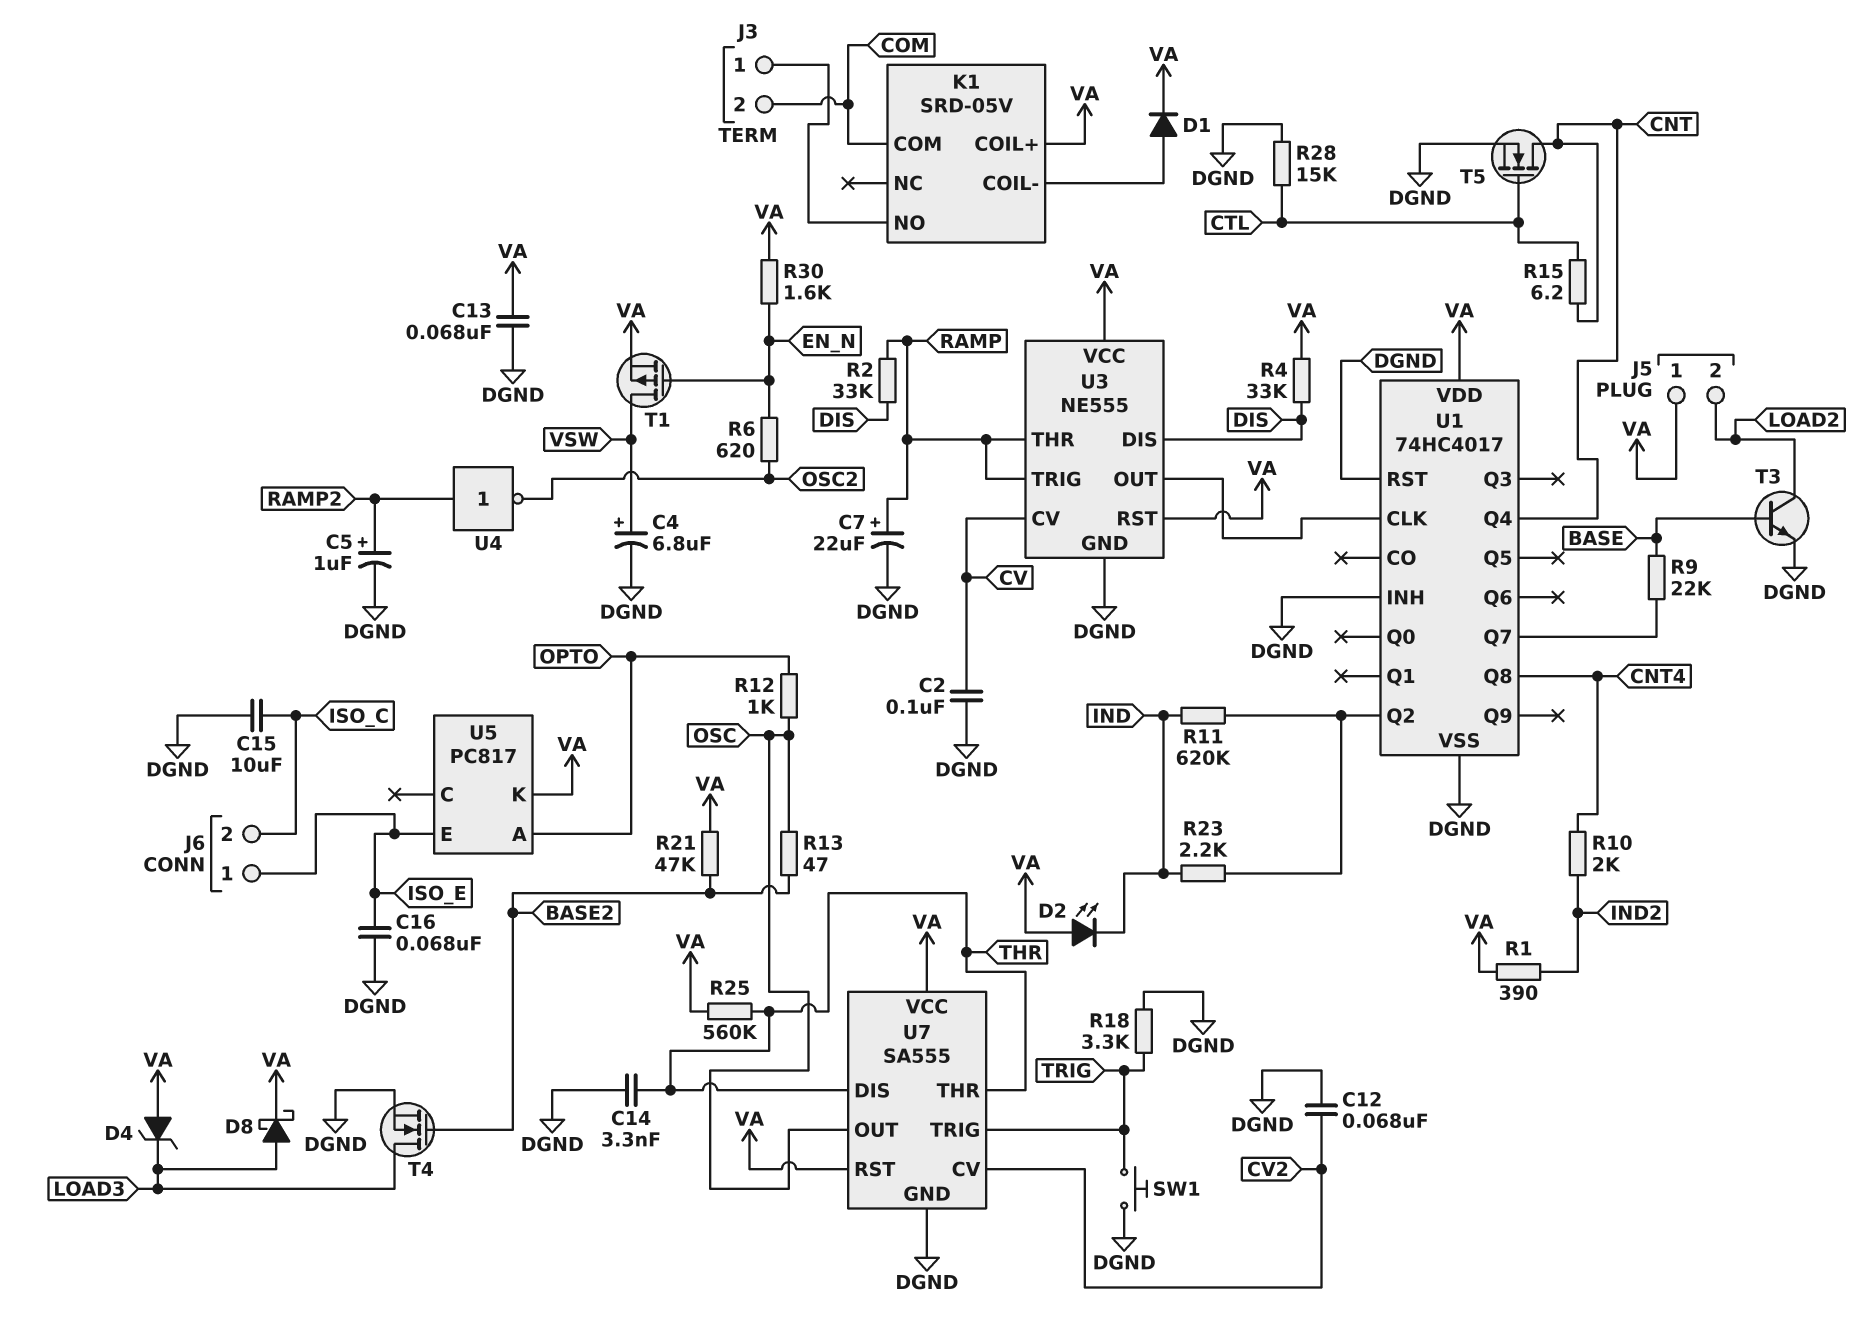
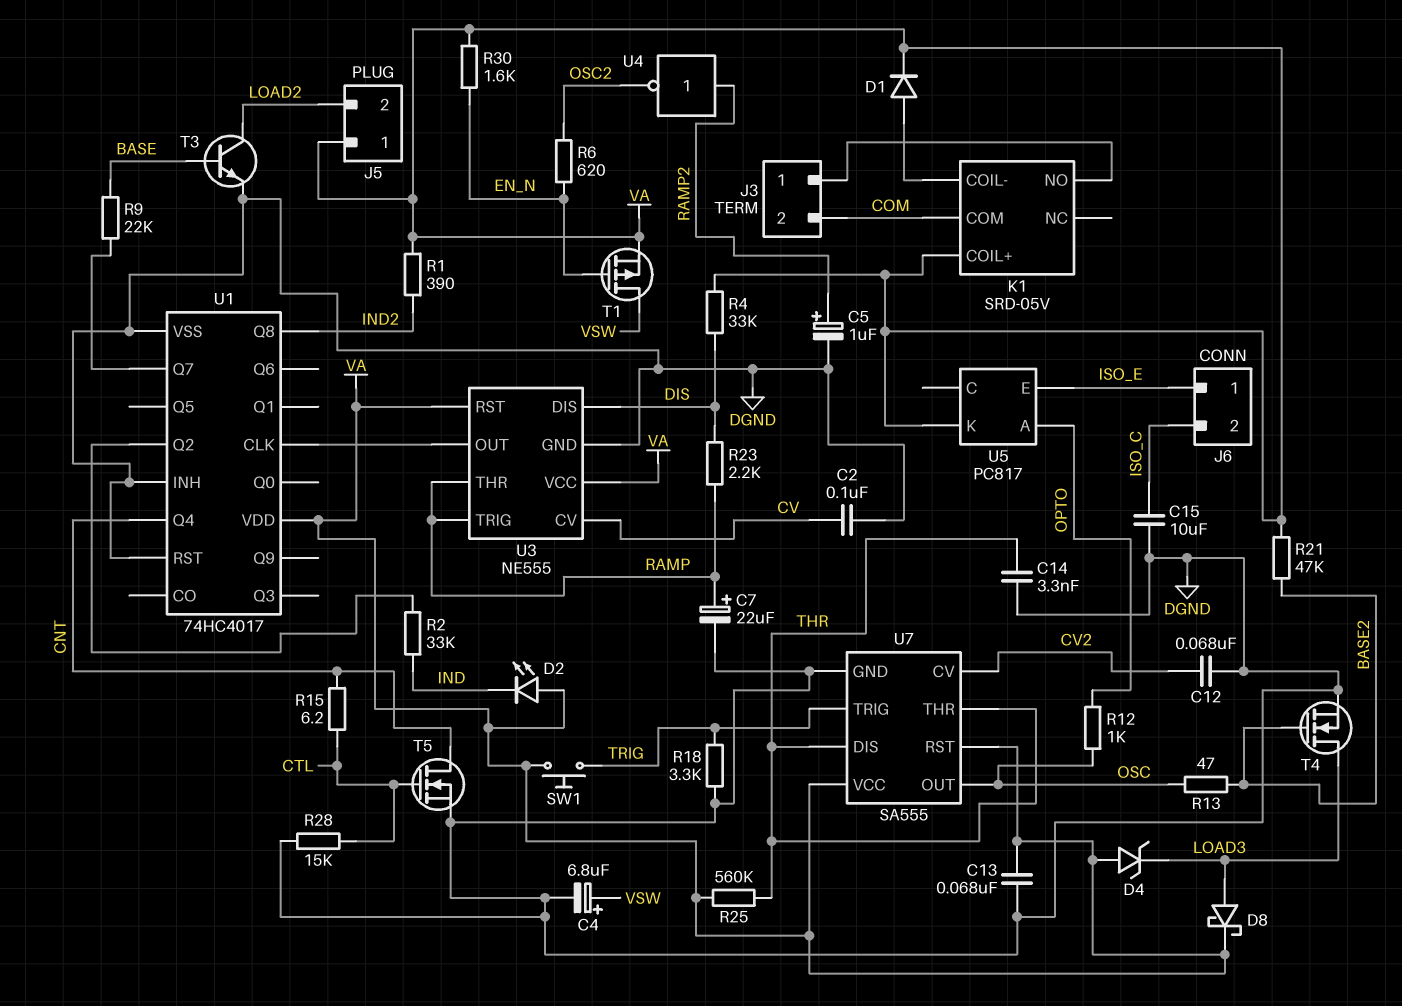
C16: 68nF (DGND, ISO_E) -> none
R2: 33k (DIS, RAMP) -> 33k (IND, U1/Q2)
R10: 2k (CNT4, IND2) -> none
R11: 620k (IND, U1/Q2) -> none
R23: 2.2k (IND, U1/Q2) -> 2.2k (DIS, RAMP)
SW1: button (DGND, TRIG) -> button (TRIG, VA)
U1 pin Q8: CNT4 -> IND2

